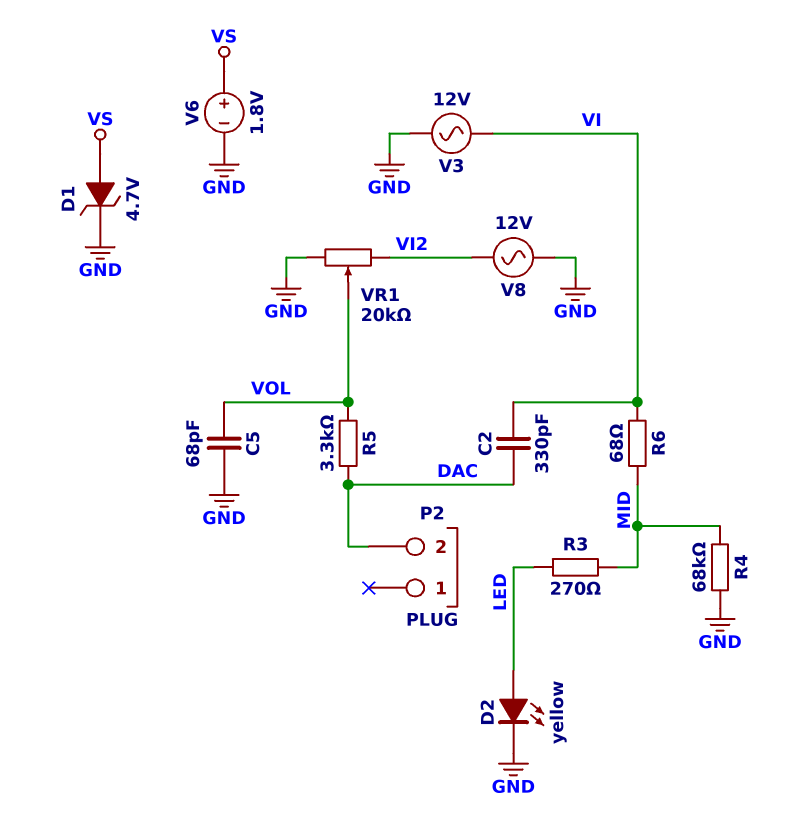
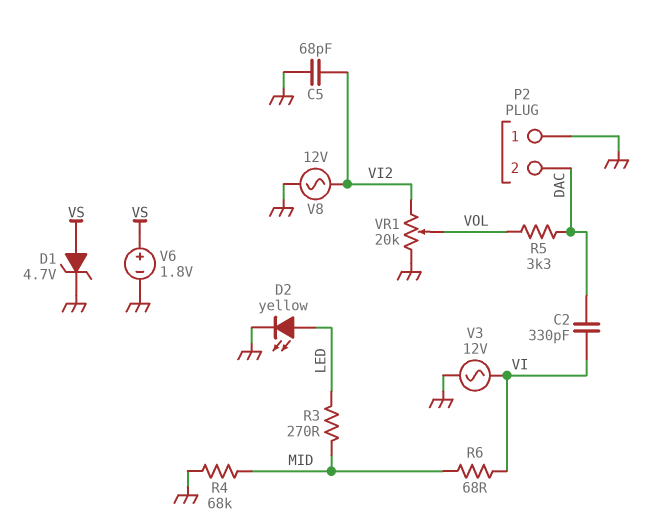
C5: 68pF (GND, VOL) -> 68pF (GND, VI2)
P2 pin 1: none -> GND

